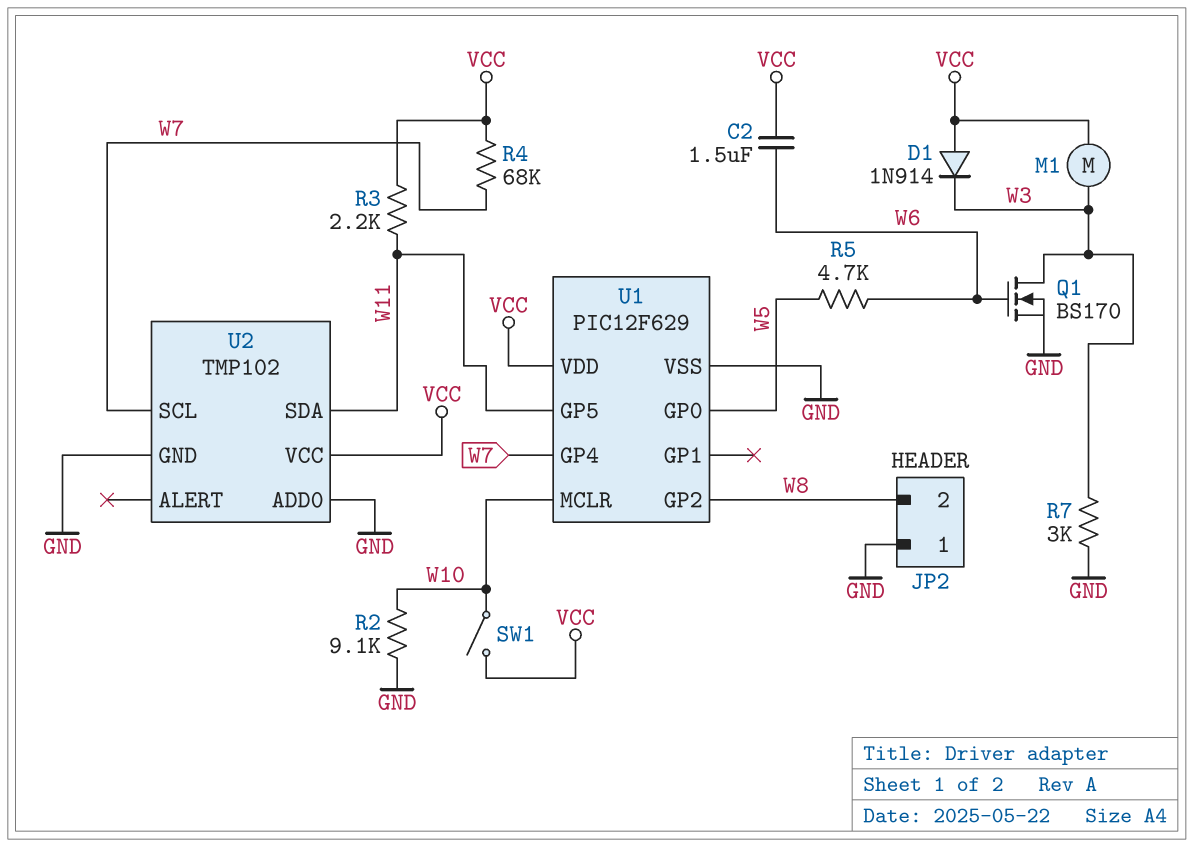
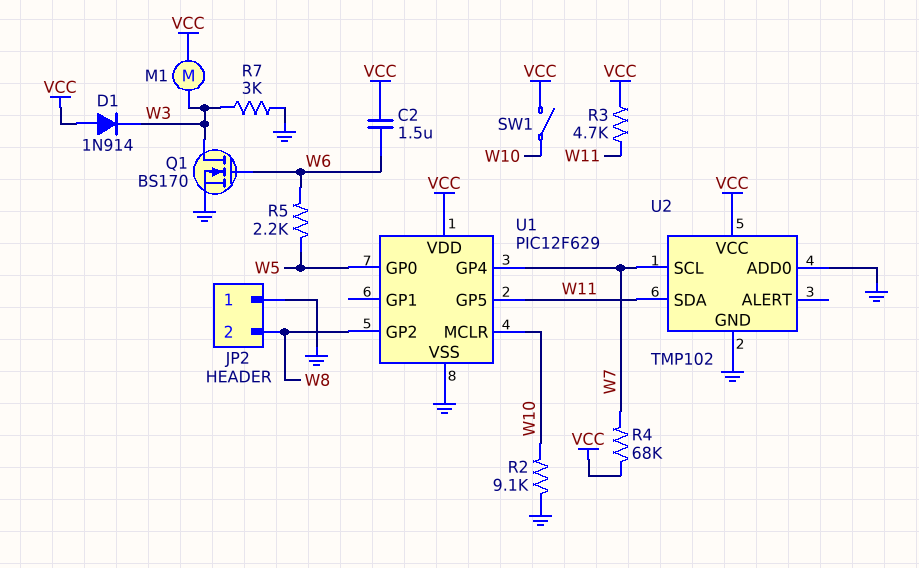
R3: 2.2k (VCC, W11) -> 4.7k (VCC, W11)
R5: 4.7k (W5, W6) -> 2.2k (W5, W6)

